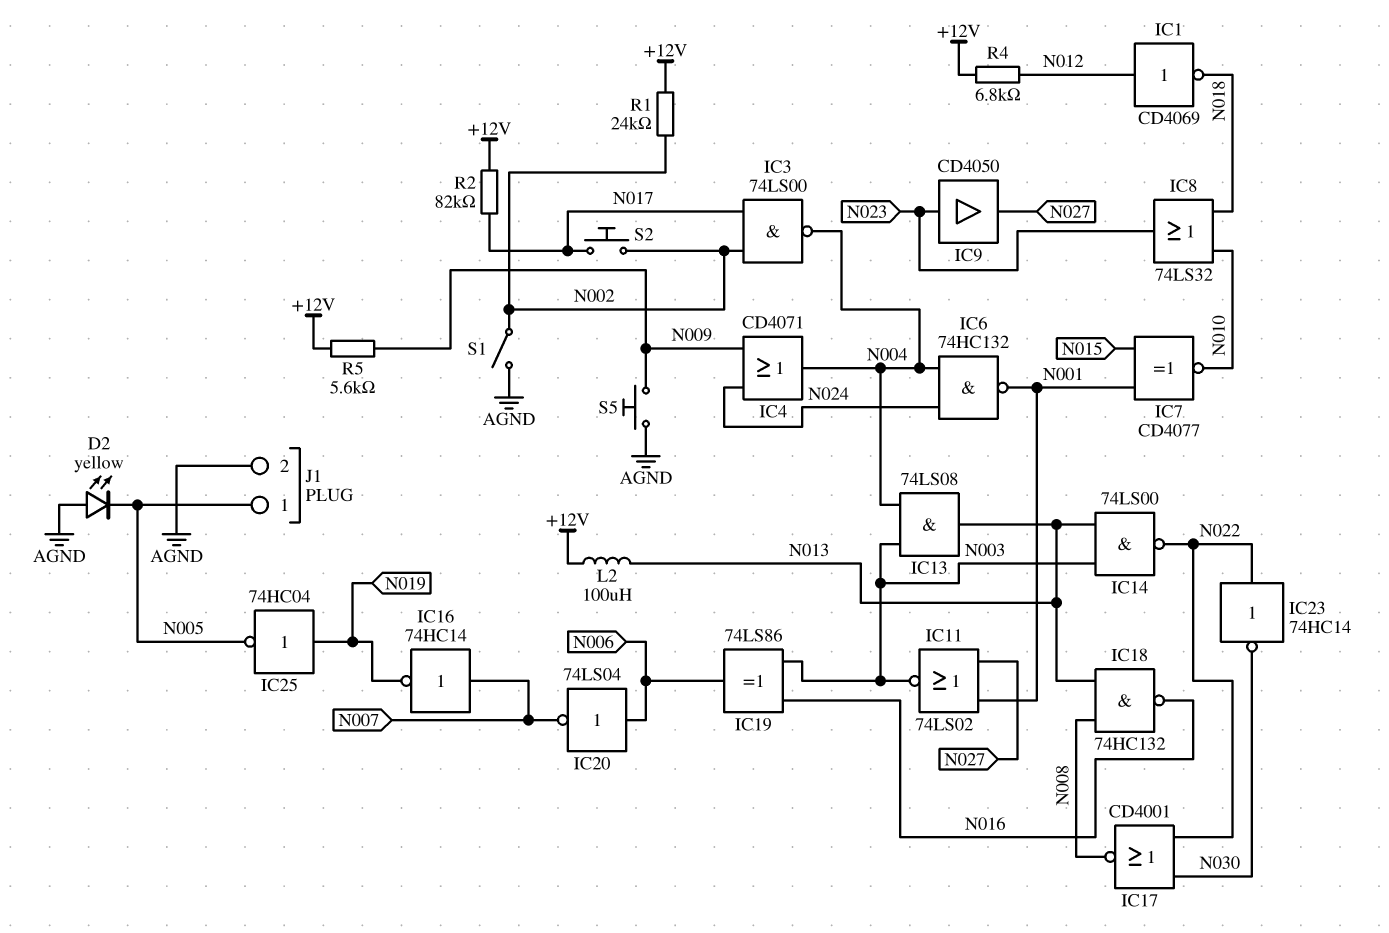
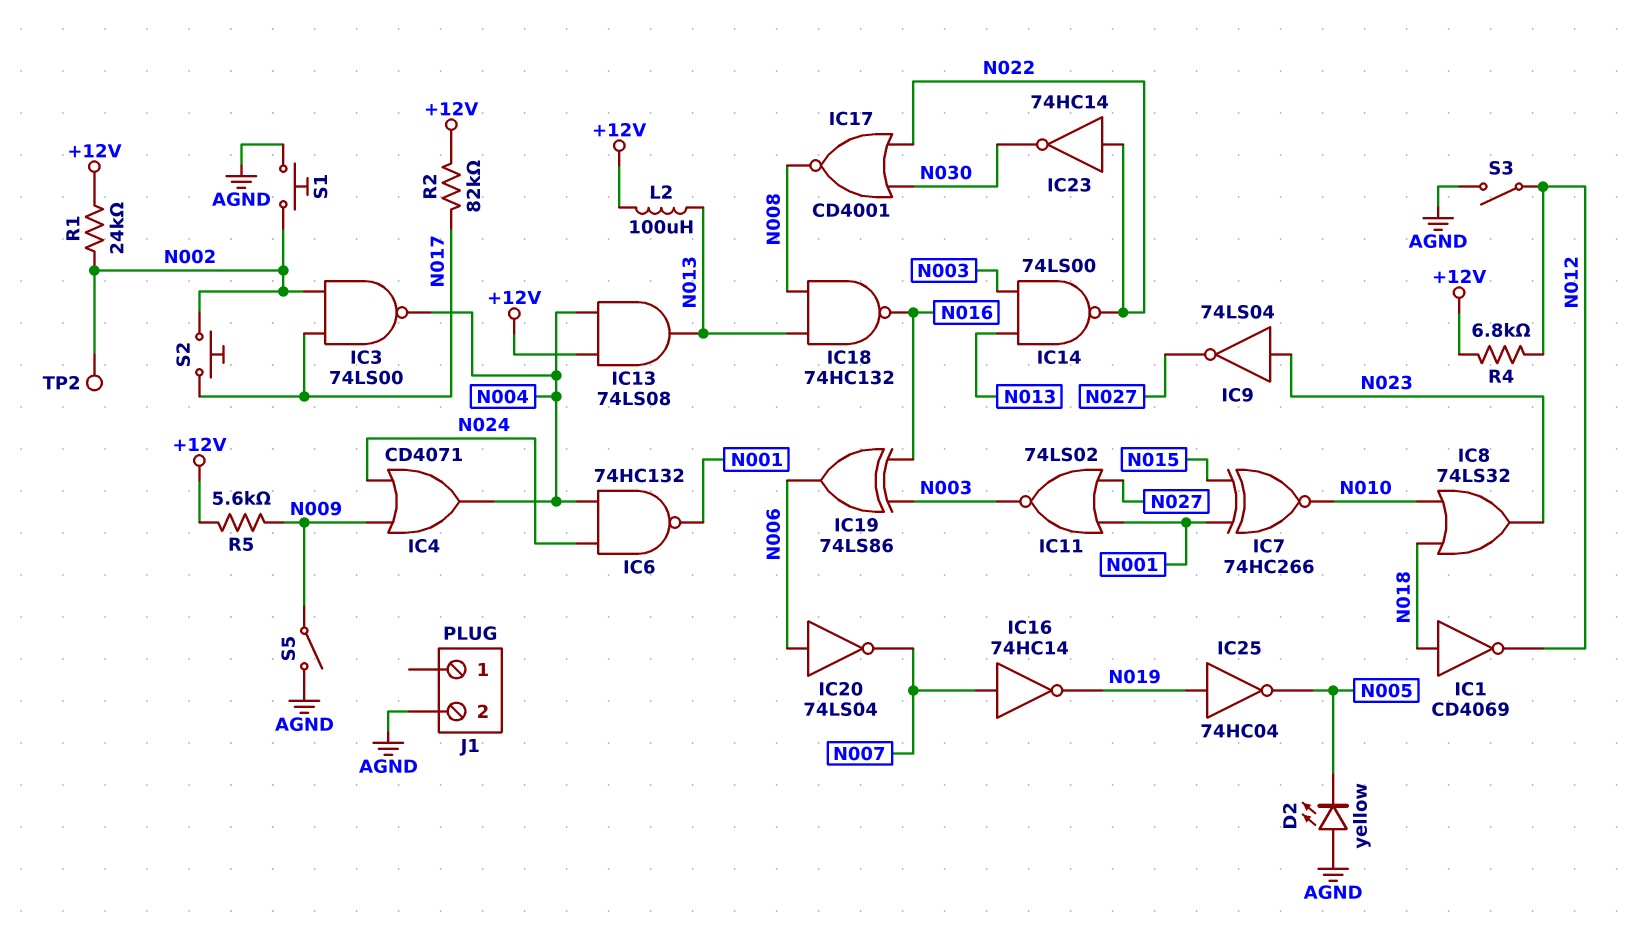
IC1: NOT CD4069 (in N012, out N018) -> NOT CD4069 (in N018, out N012)
IC7: XNOR CD4077 (in N001, in N015, out N010) -> XNOR 74HC266 (in N001, in N015, out N010)
IC9: buffer CD4050 (in N023, out N027) -> NOT 74LS04 (in N023, out N027)
IC13: AND 74LS08 (in N003, in N004, out N013) -> AND 74LS08 (in +12V, in N004, out N013)
J1 pin 1: N005 -> none
S1: switch (AGND, N002) -> button (AGND, N002)
S3: none -> switch (AGND, N012)
S5: button (AGND, N009) -> switch (AGND, N009)
TP2: none -> test point (N002)

